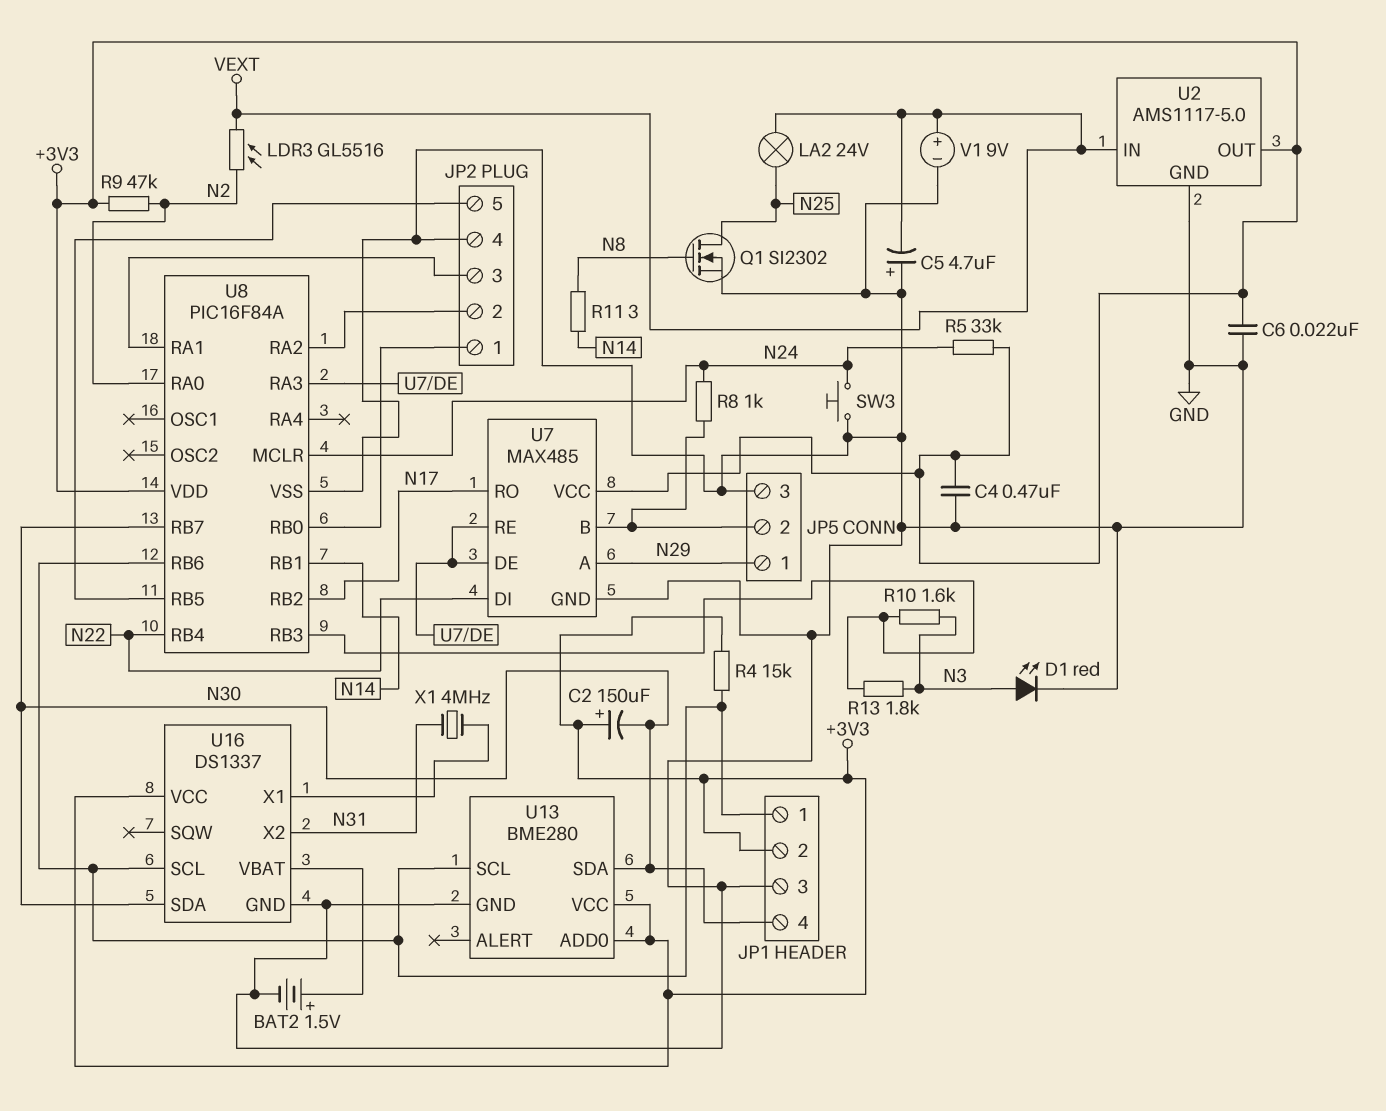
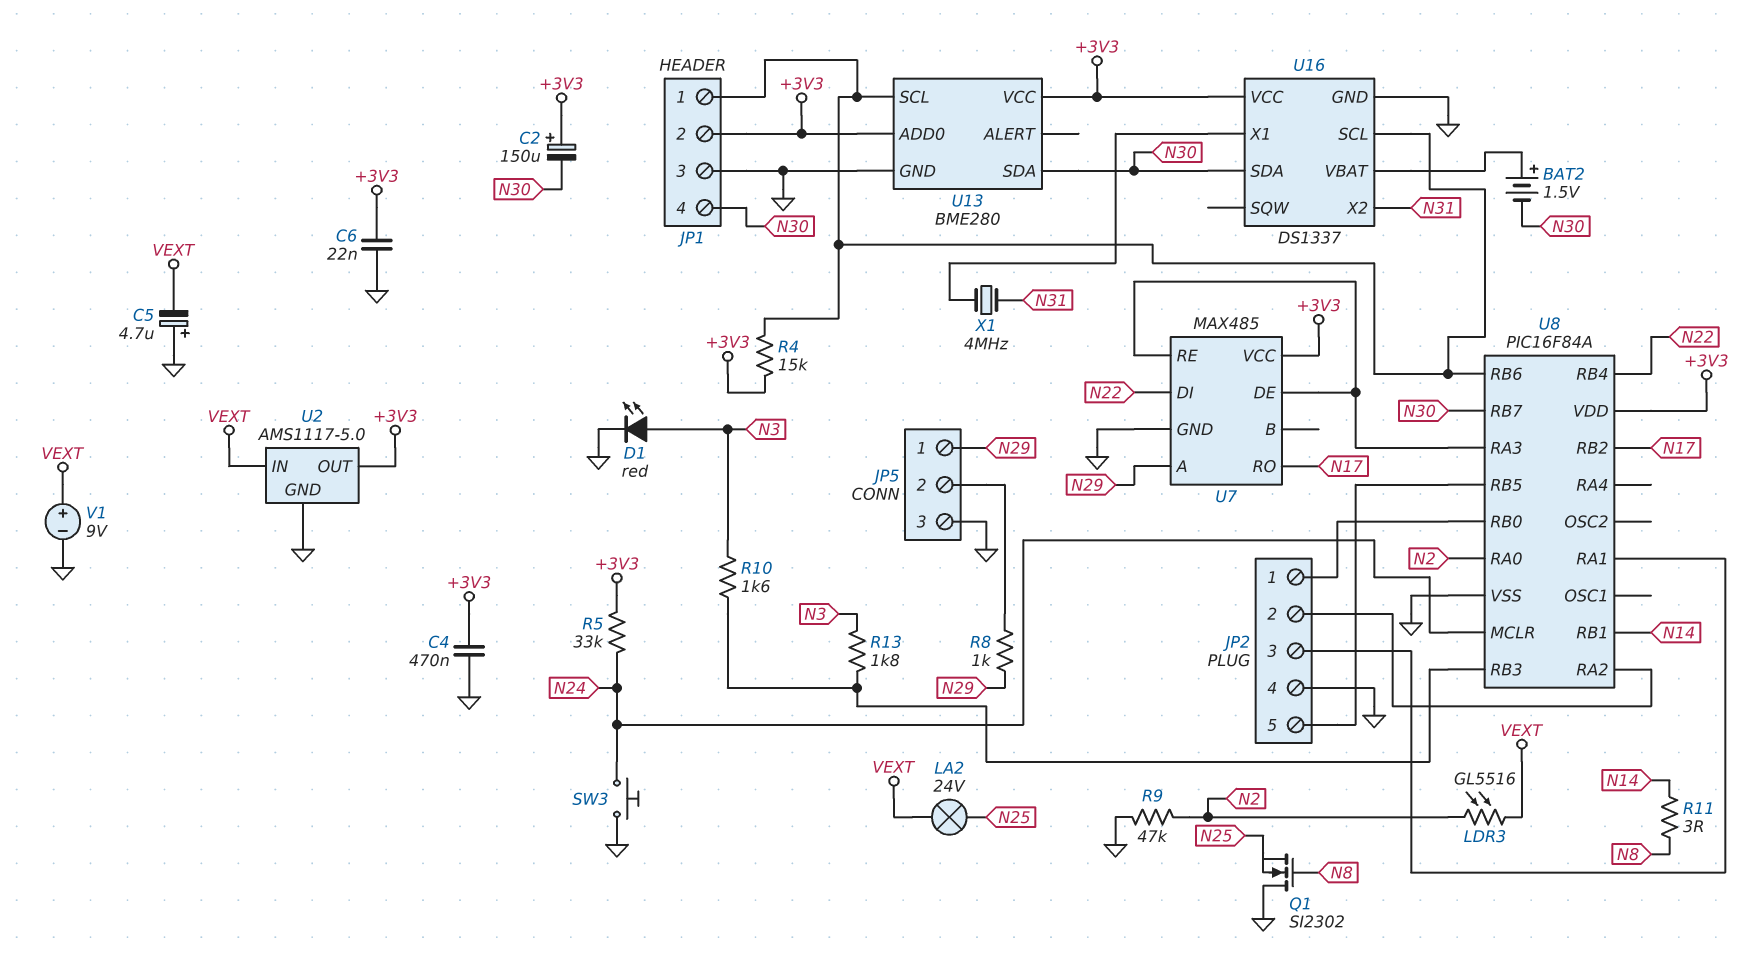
BAT2: 1.5V (plus U16/VBAT, minus GND) -> 1.5V (plus U16/VBAT, minus N30)
Q1: NMOS SI2302 (G N8, D N25, S GND) -> NMOS SI2302 (G N8, D GND, S N25)
R8: 1k (JP5/2, N24) -> 1k (JP5/2, N29)
R9: 47k (+3V3, N2) -> 47k (GND, N2)
U7 pin B: JP5/2 -> none

